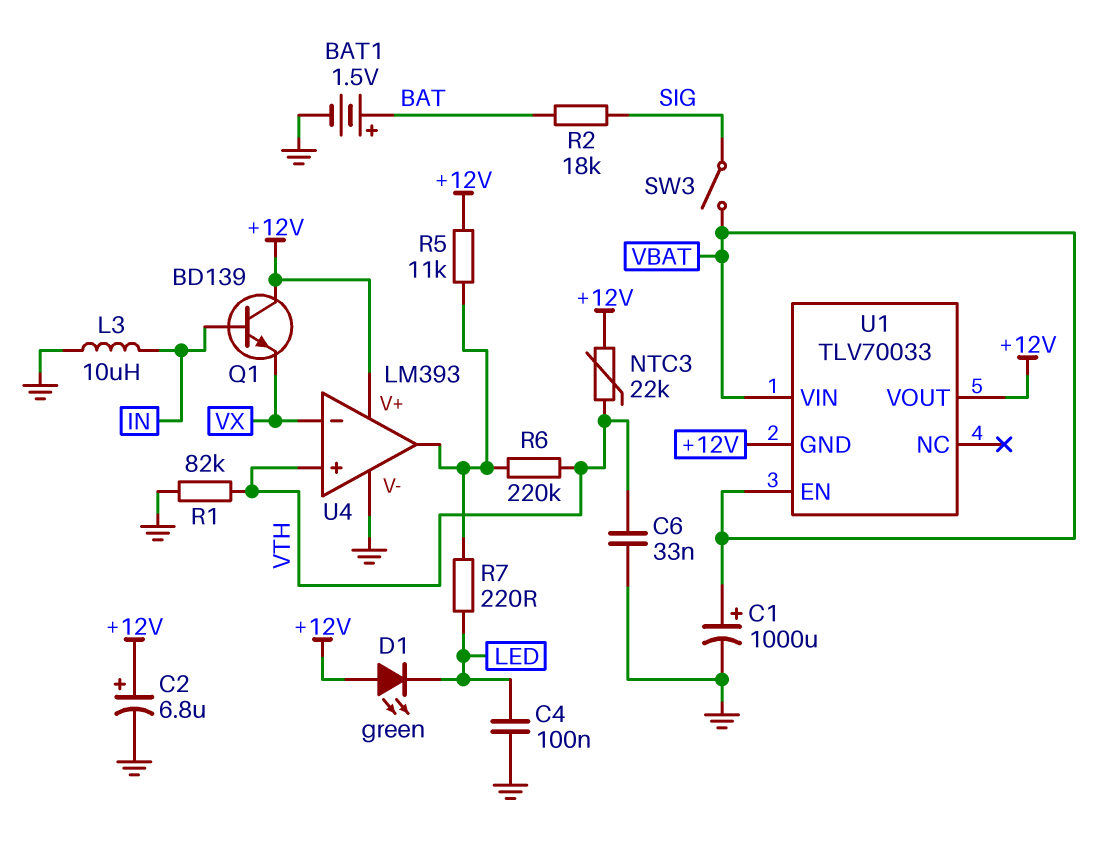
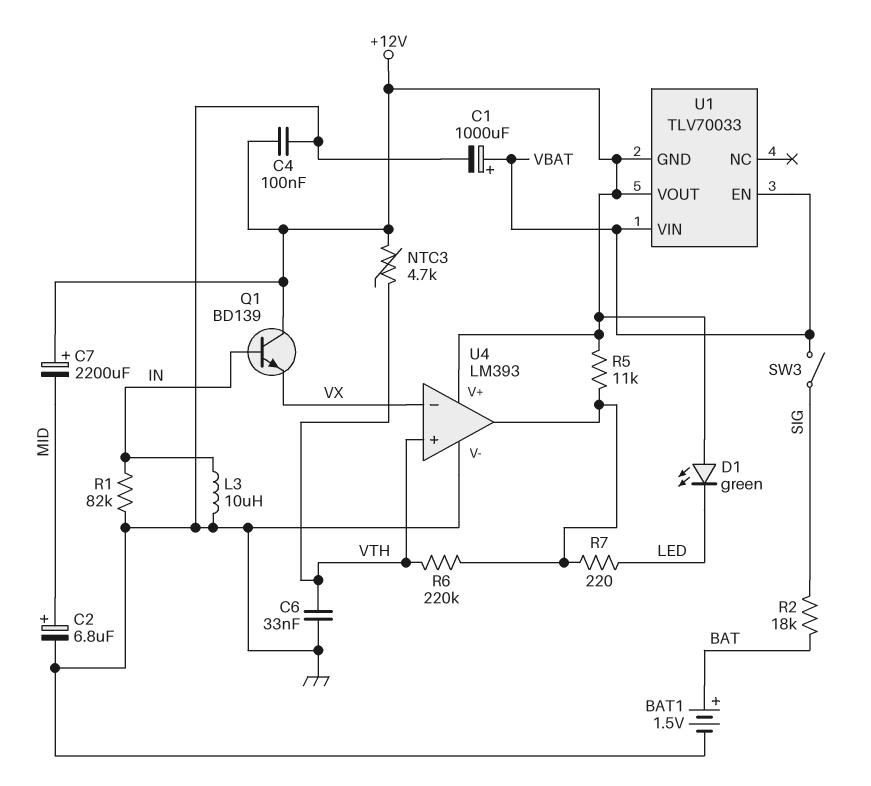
C2: 6.8uF (plus +12V, minus GND) -> 6.8uF (plus MID, minus GND)
C4: 100nF (GND, LED) -> 100nF (+12V, GND)
C7: none -> 2200uF (plus +12V, minus MID)
NTC3: 22k (+12V, VTH) -> 4.7k (+12V, VTH)
R1: 82k (GND, VTH) -> 82k (GND, IN)

